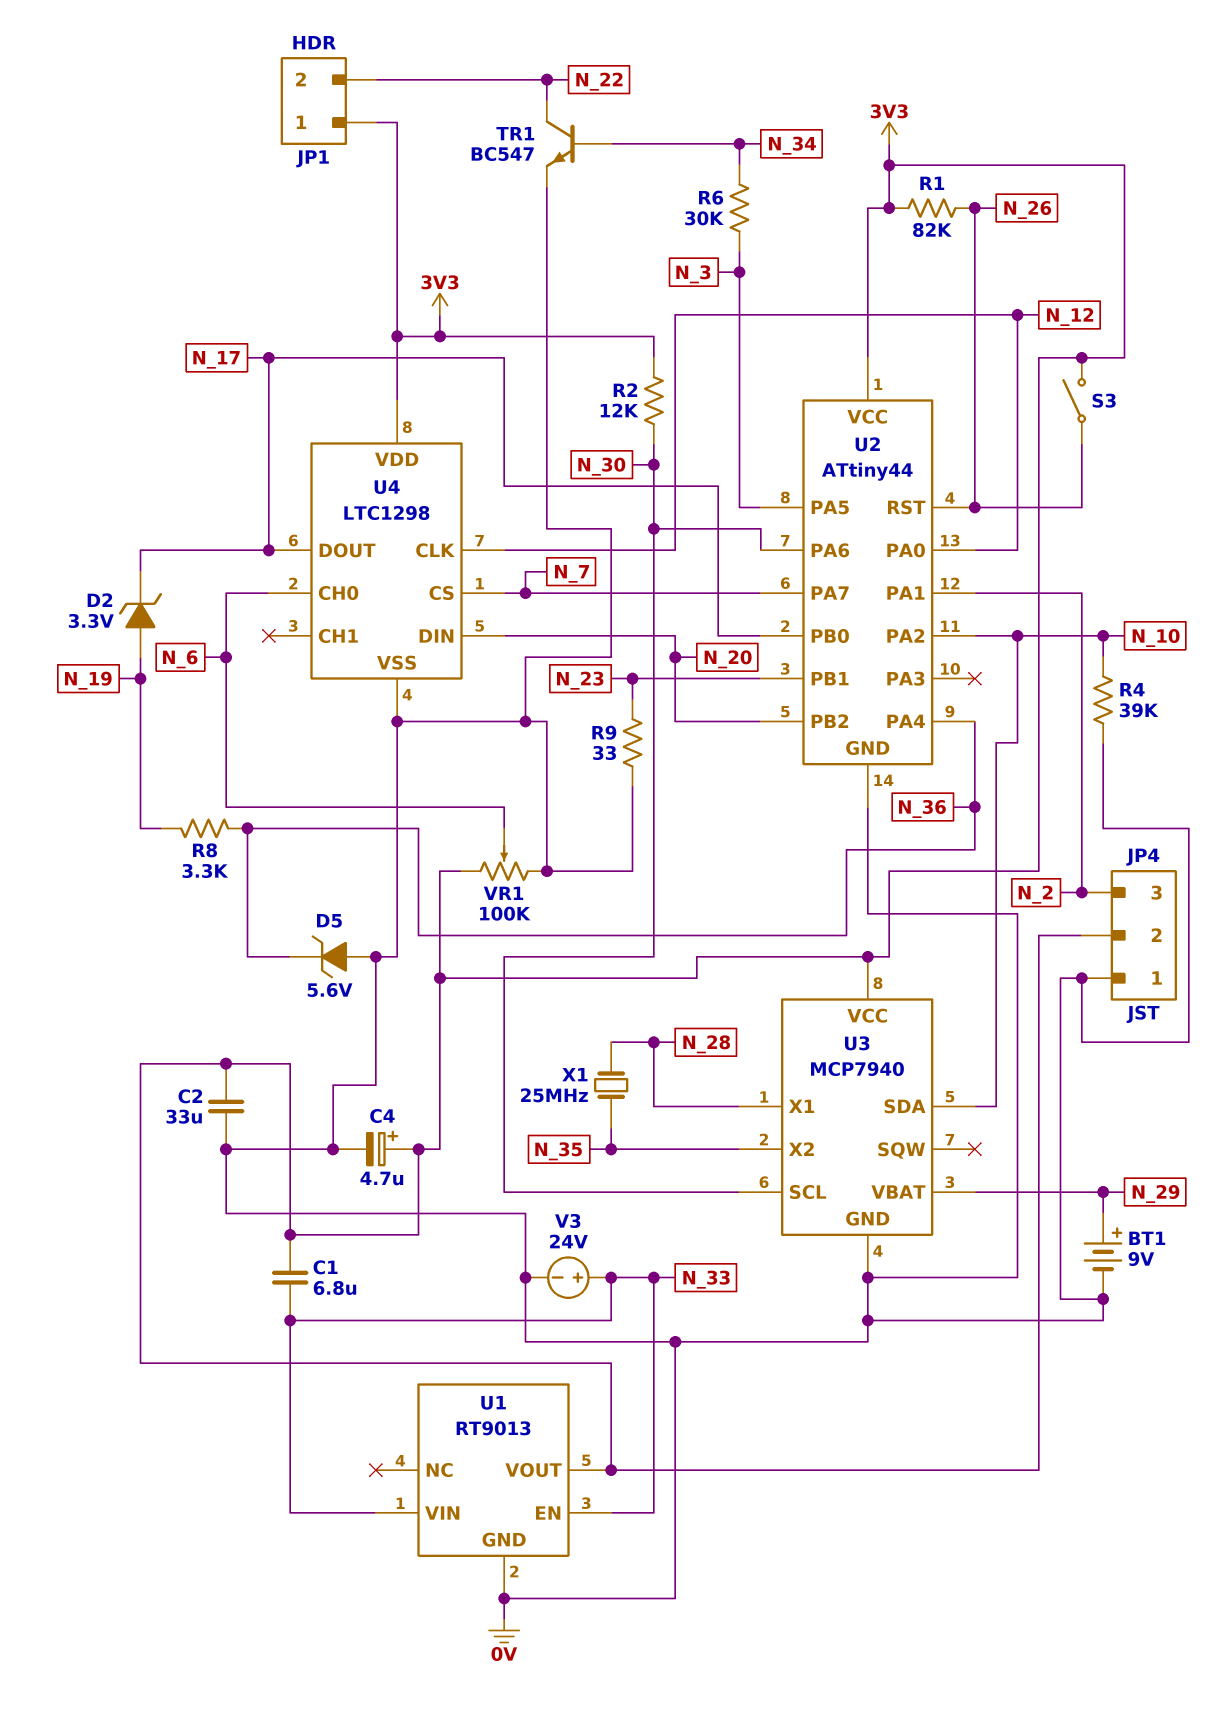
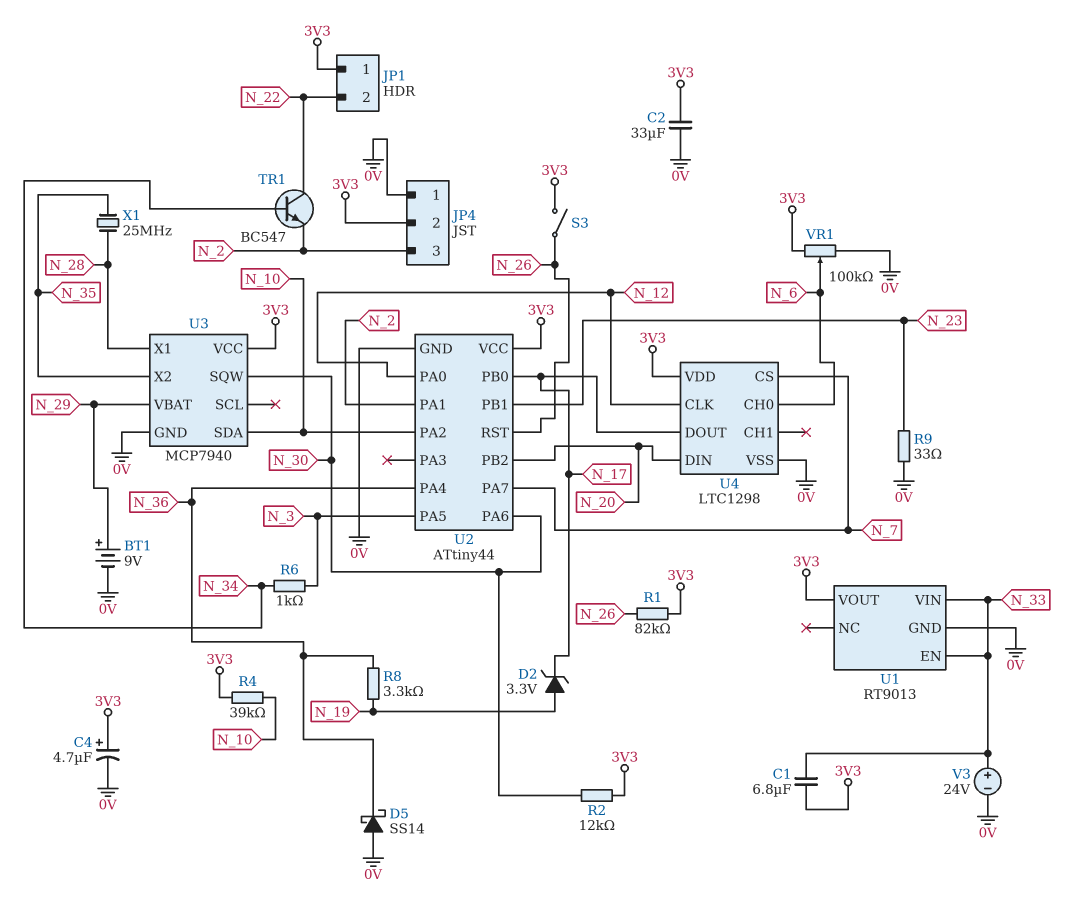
D5: zener 5.6V (A 0V, K N_36) -> schottky SS14 (A 0V, K N_36)
R4: 39k (0V, N_10) -> 39k (3V3, N_10)
R6: 30k (N_3, N_34) -> 1k (N_3, N_34)
TR1: NPN BC547 (B N_34, C N_22, E 0V) -> NPN BC547 (B N_34, C N_22, E N_2)
U3 pin SCL: N_30 -> none
U3 pin SQW: none -> N_30

